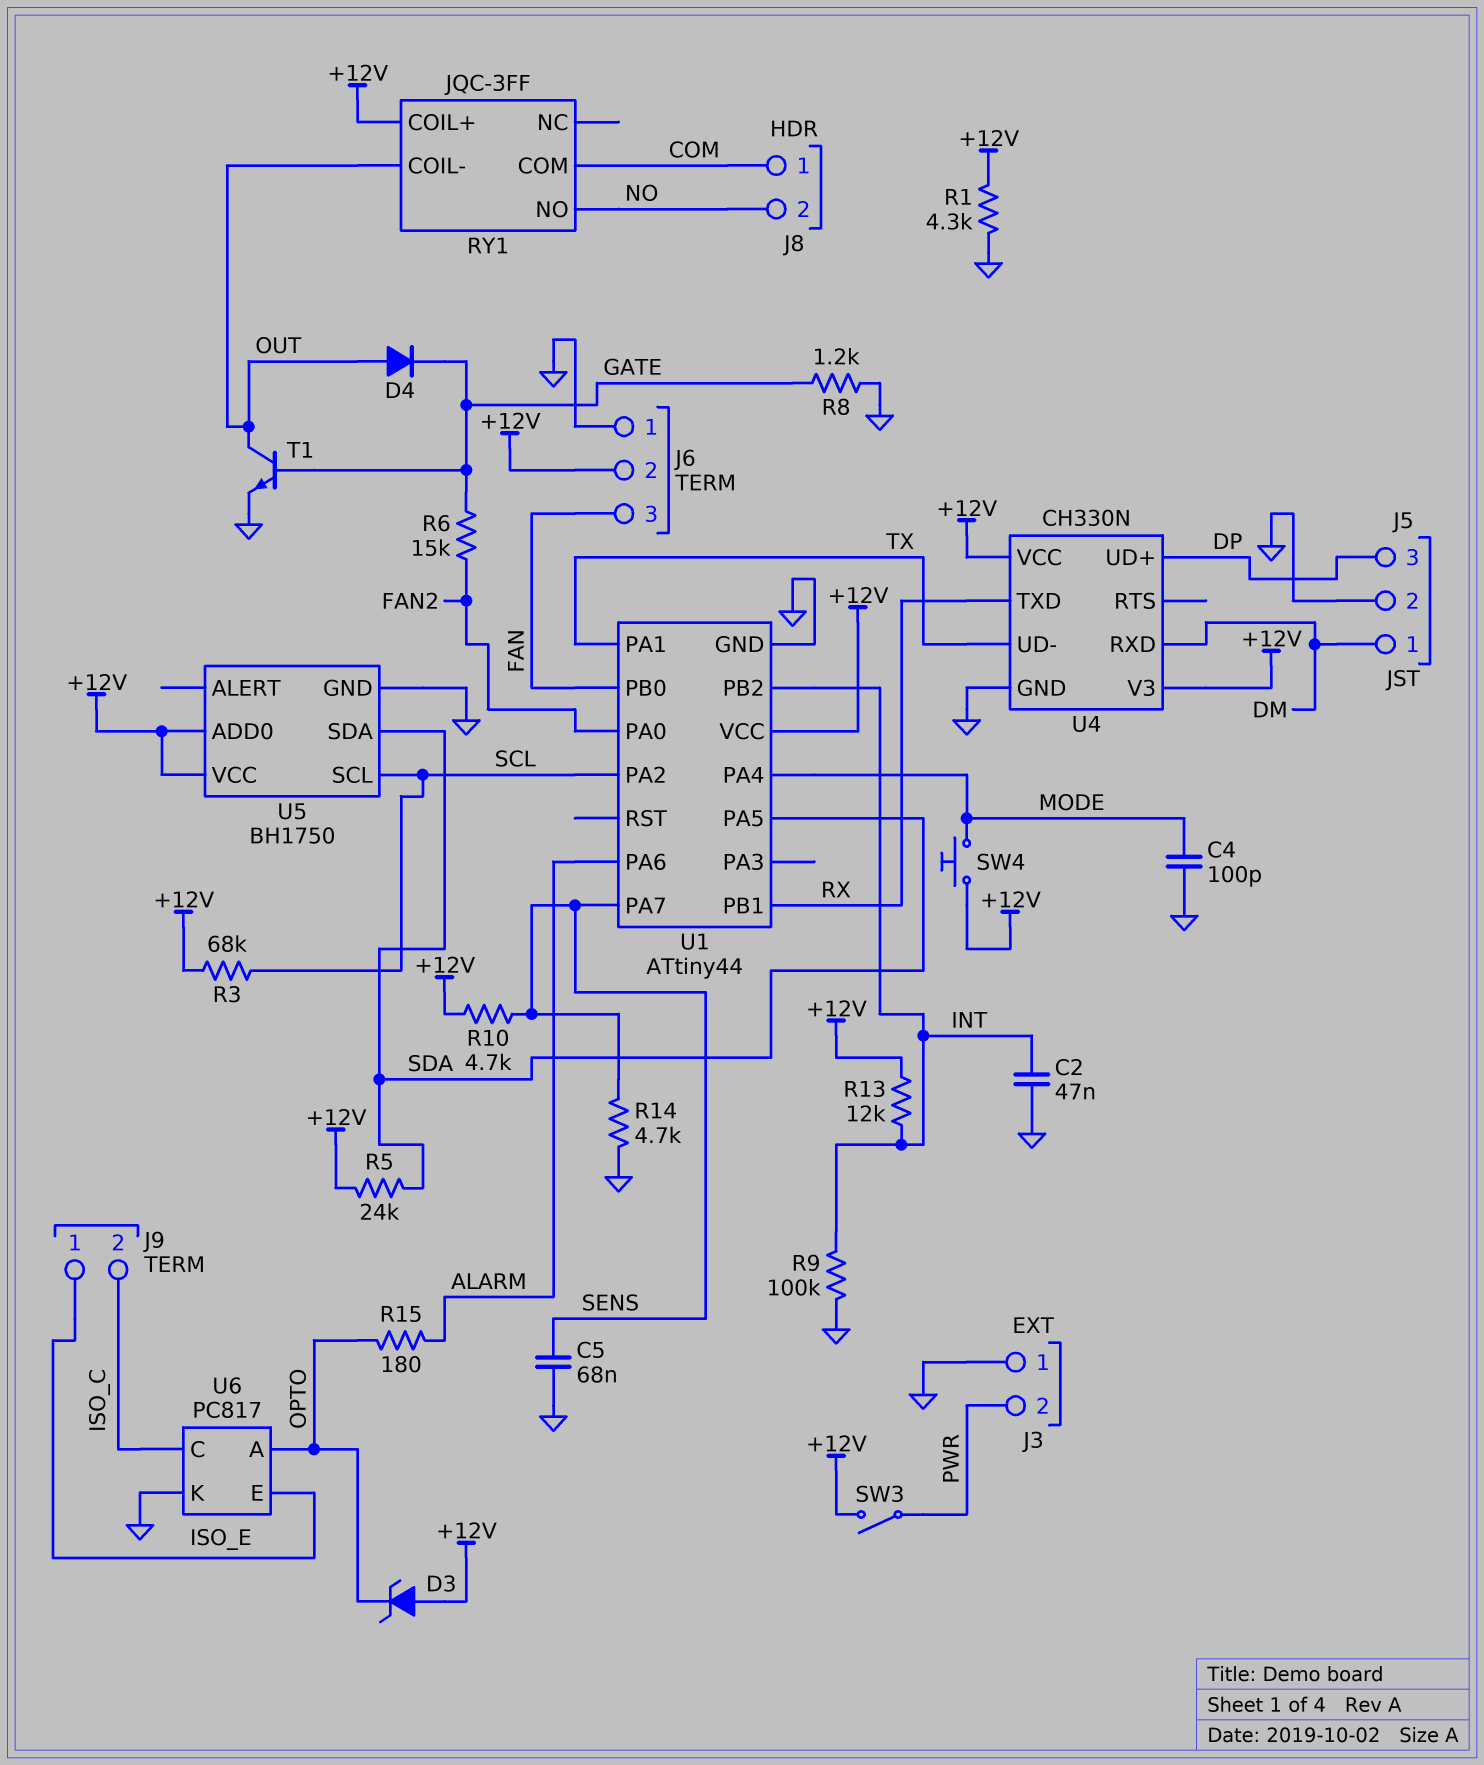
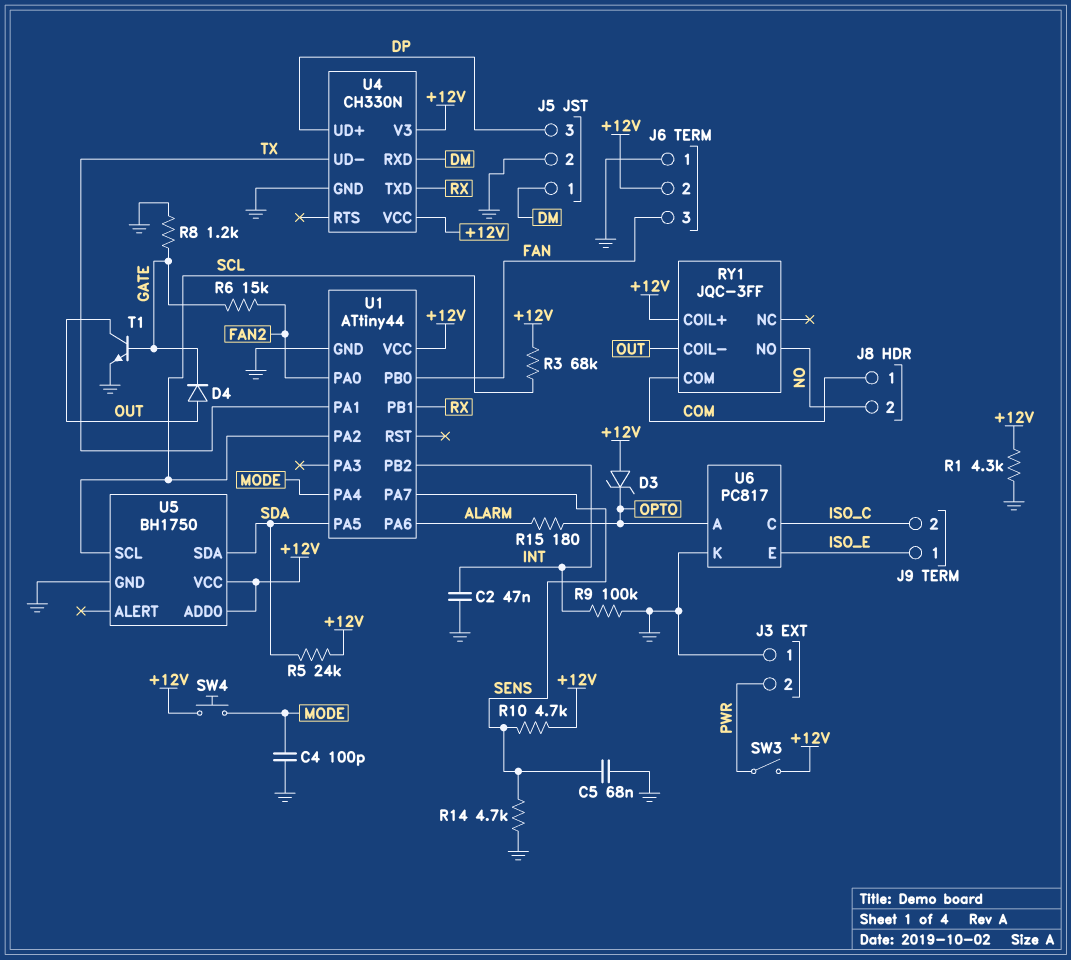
R13: 12k (+12V, INT) -> none

